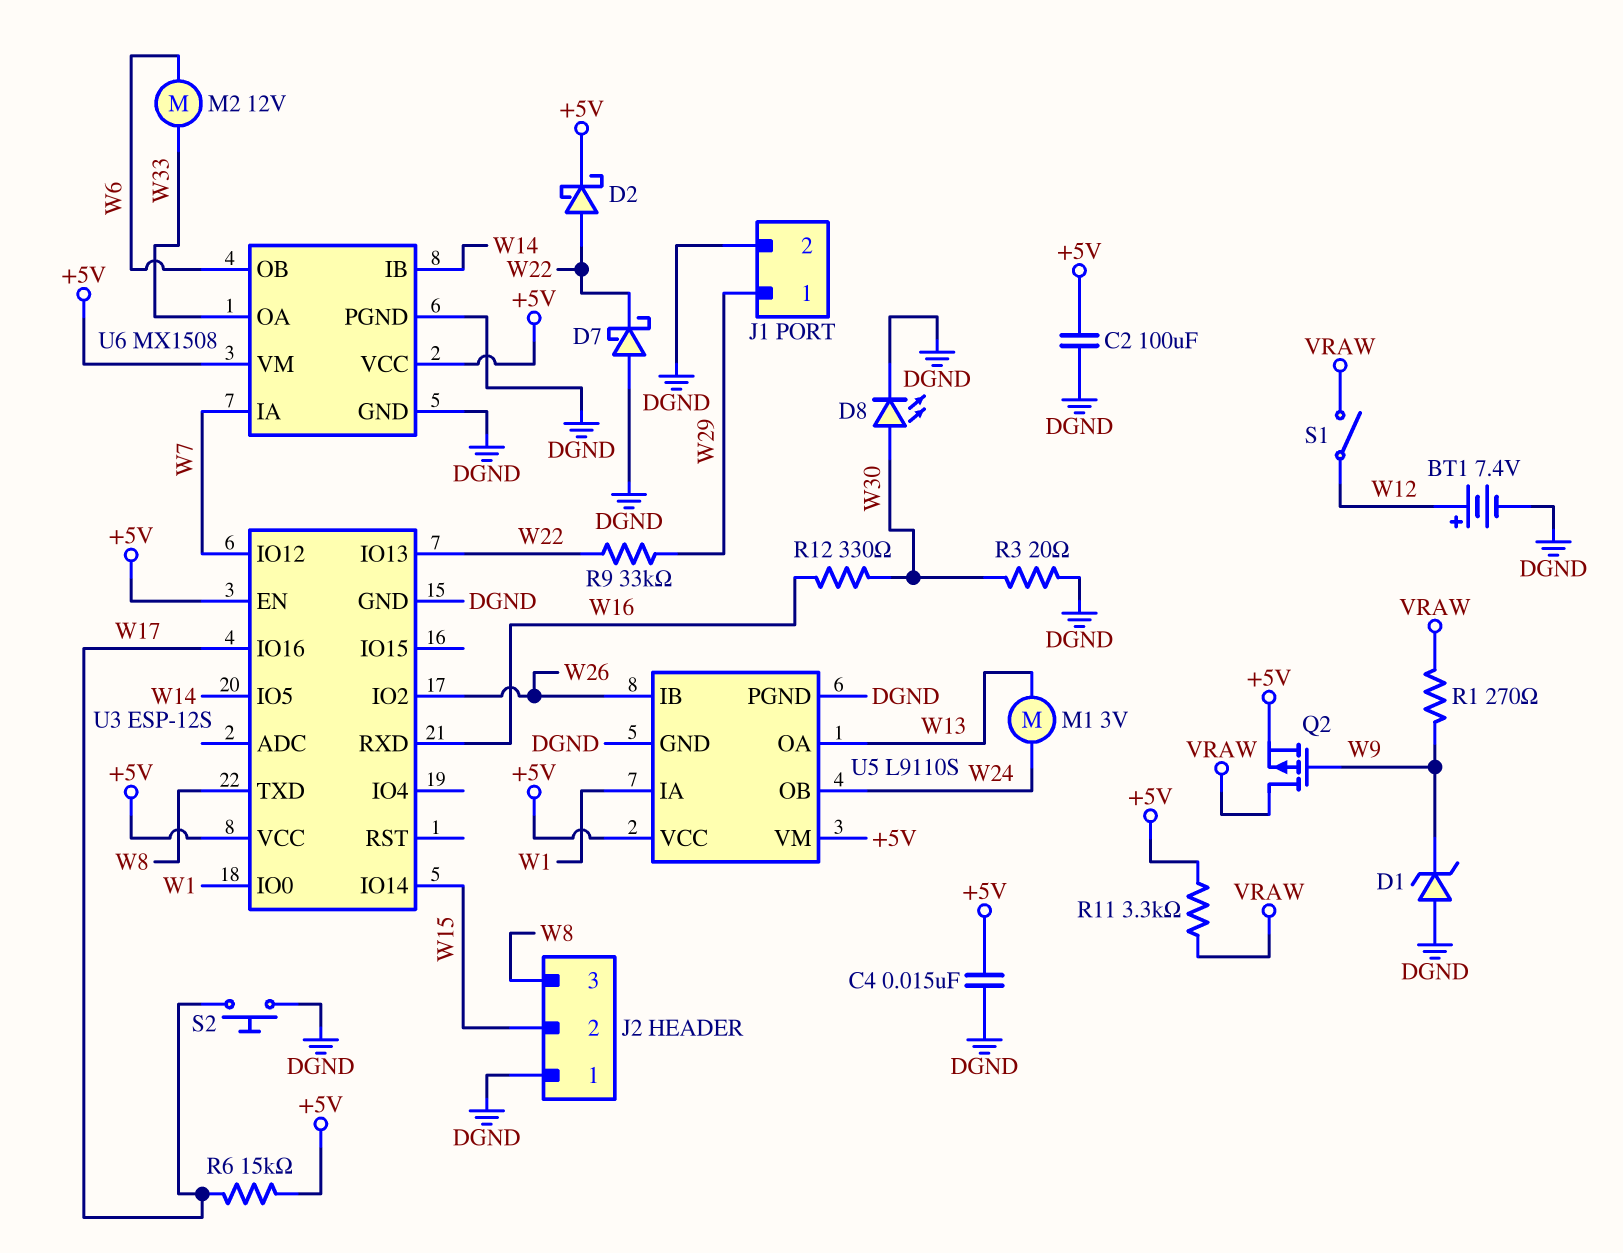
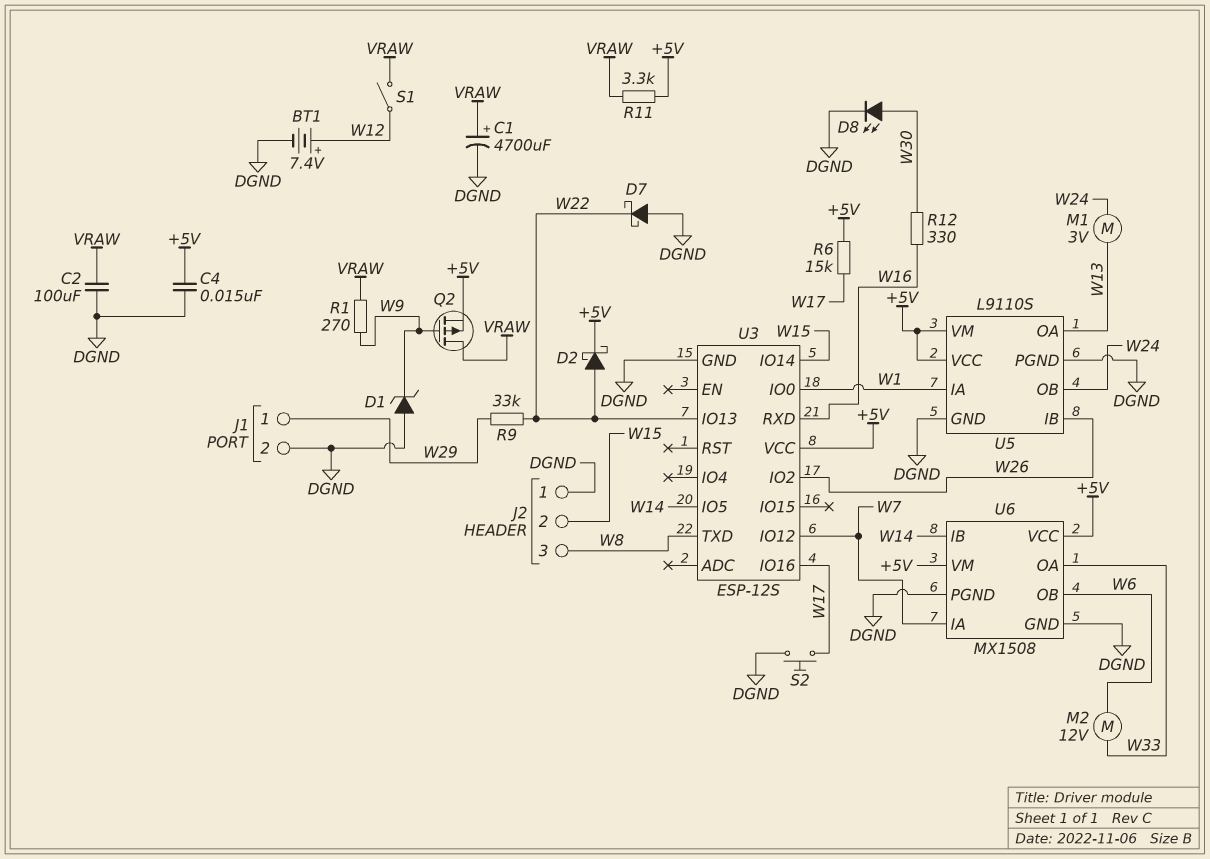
C1: none -> 4700uF (plus VRAW, minus DGND)
C2: 100uF (+5V, DGND) -> 100uF (DGND, VRAW)
R3: 20 (DGND, W30) -> none
U3 pin EN: +5V -> none

